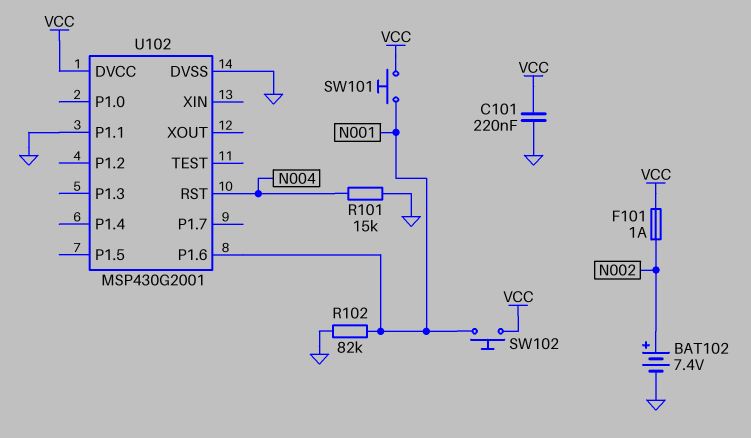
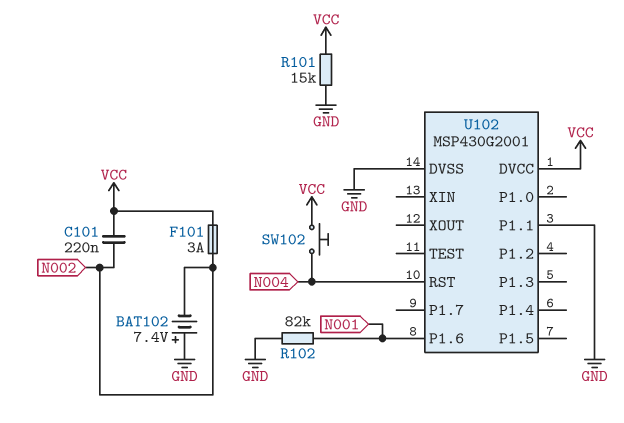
BAT102: 7.4V (plus N002, minus GND) -> 7.4V (plus GND, minus N002)
C101: 220nF (GND, VCC) -> 220nF (N002, VCC)
F101: 1A (N002, VCC) -> 3A (N002, VCC)
R101: 15k (GND, N004) -> 15k (GND, VCC)
SW101: button (N001, VCC) -> none
SW102: button (N001, VCC) -> button (N004, VCC)

